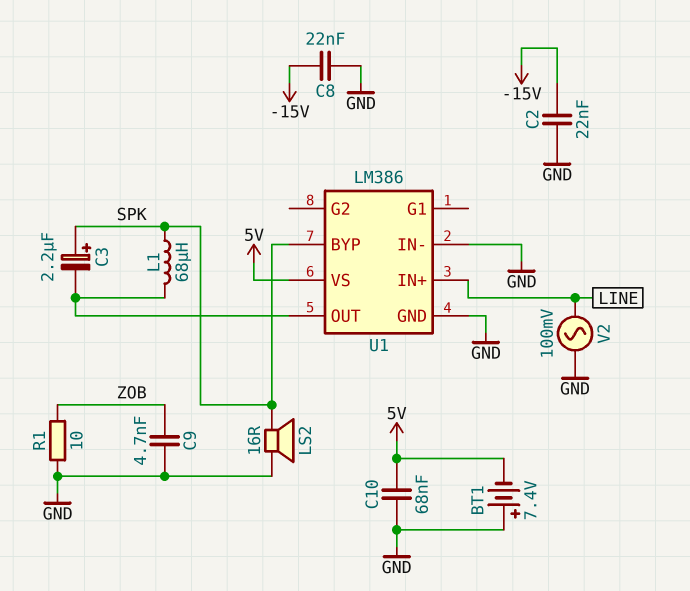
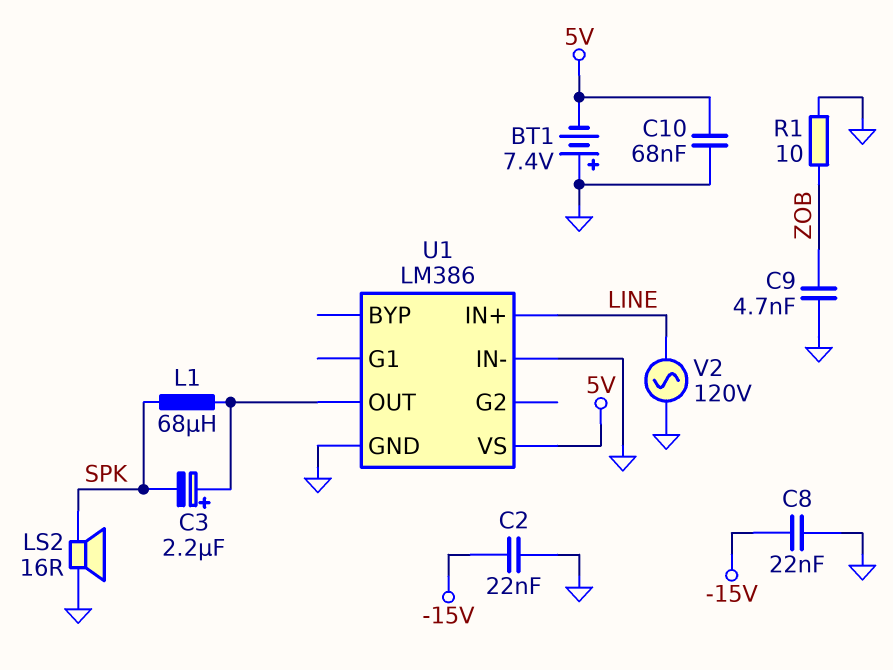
C3: 2.2uF (plus SPK, minus U1/OUT) -> 2.2uF (plus U1/OUT, minus SPK)
U1 pin BYP: SPK -> none
V2: AC 100mV (GND, LINE) -> AC 120V (GND, LINE)

